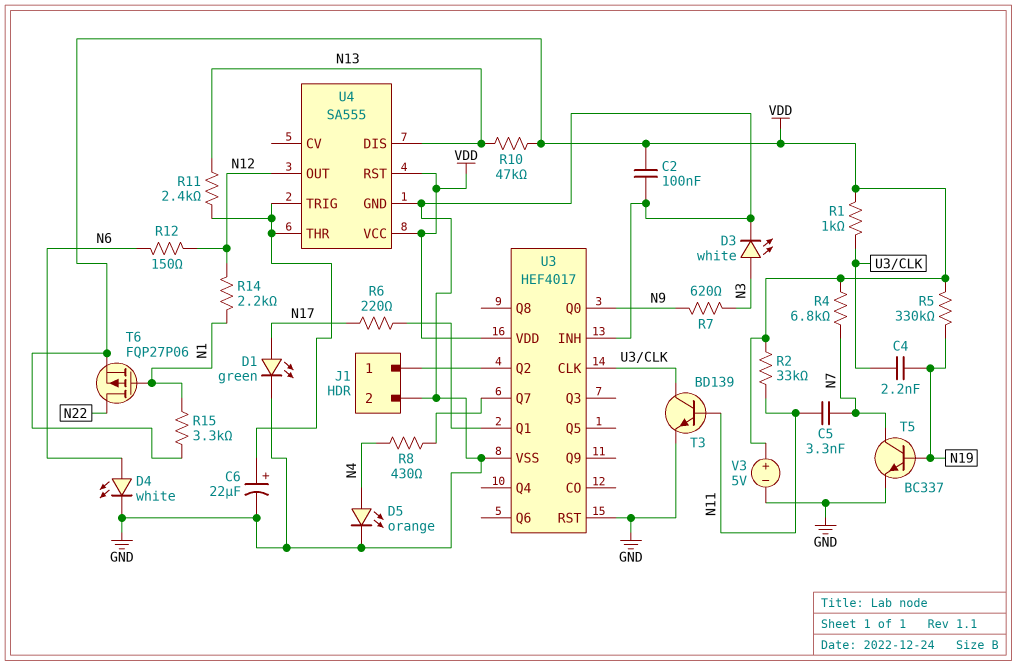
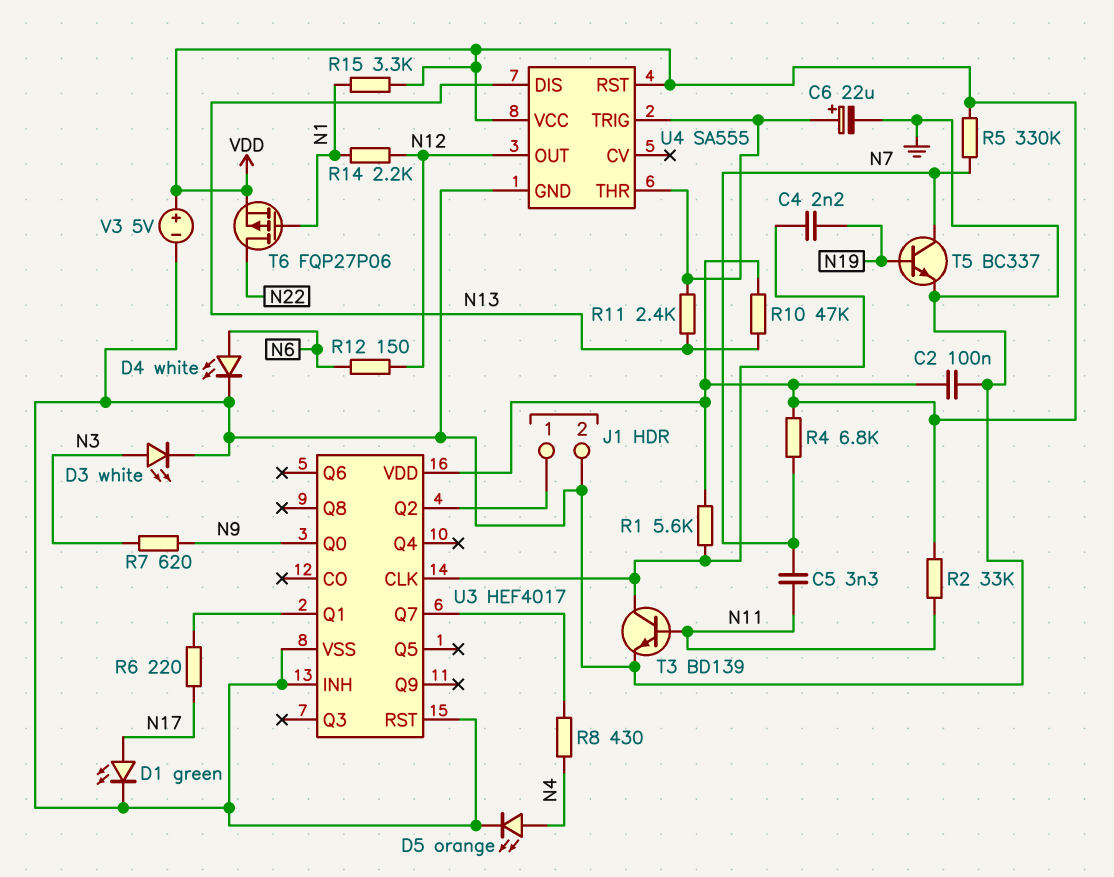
R1: 1k (U3/CLK, VDD) -> 5.6k (U3/CLK, VDD)
R5: 330k (N19, VDD) -> 330k (N7, VDD)

